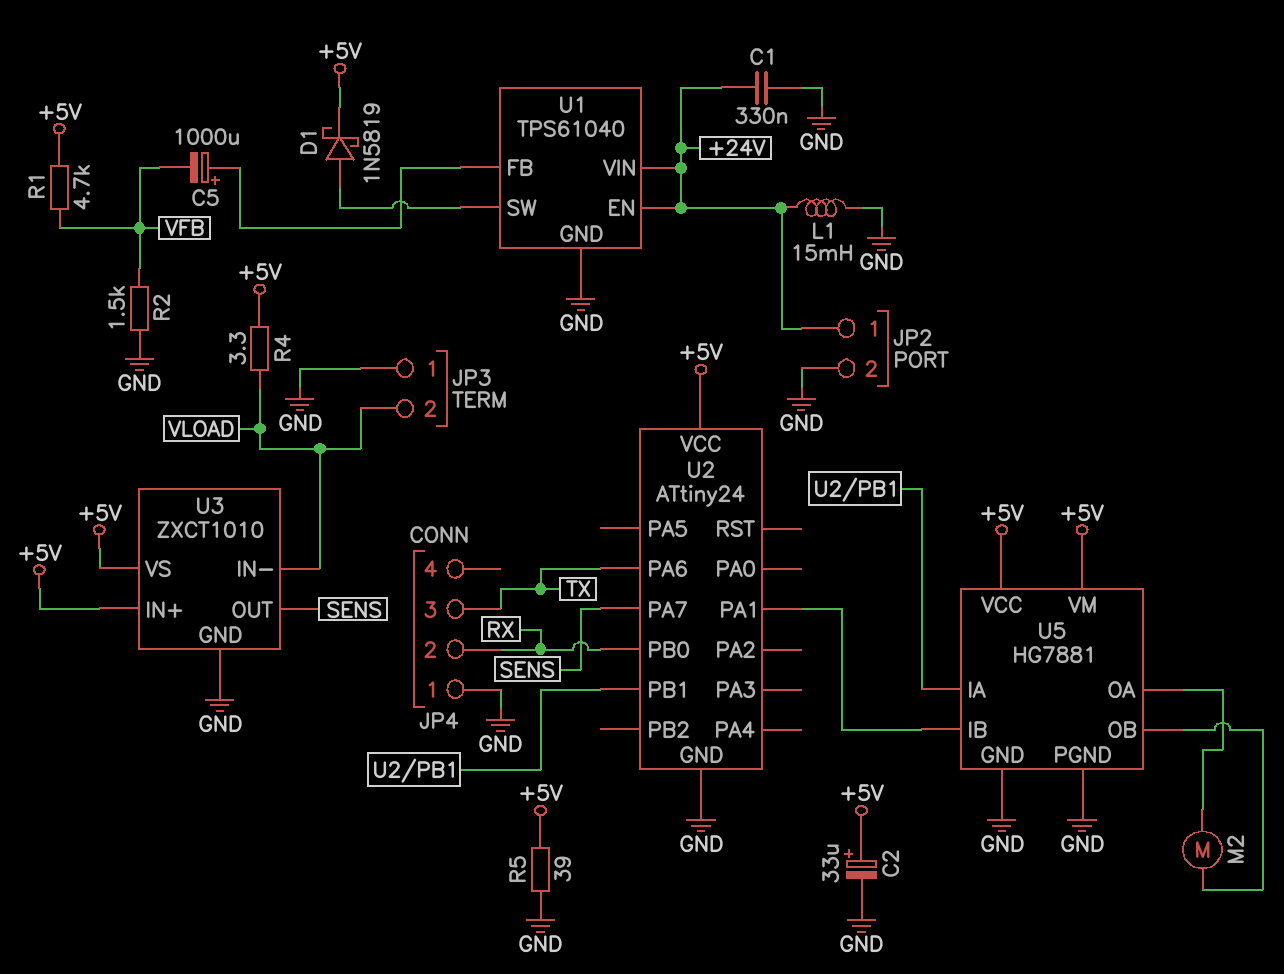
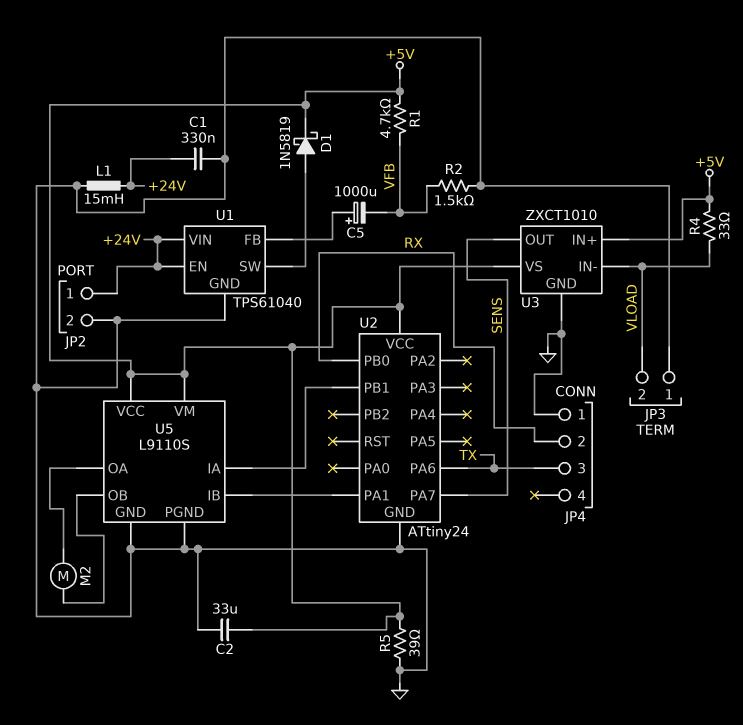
C2: 33uF (plus +5V, minus GND) -> 33uF (+5V, GND)
R4: 3.3 (+5V, VLOAD) -> 33 (+5V, VLOAD)
U5: HG7881 -> L9110S

